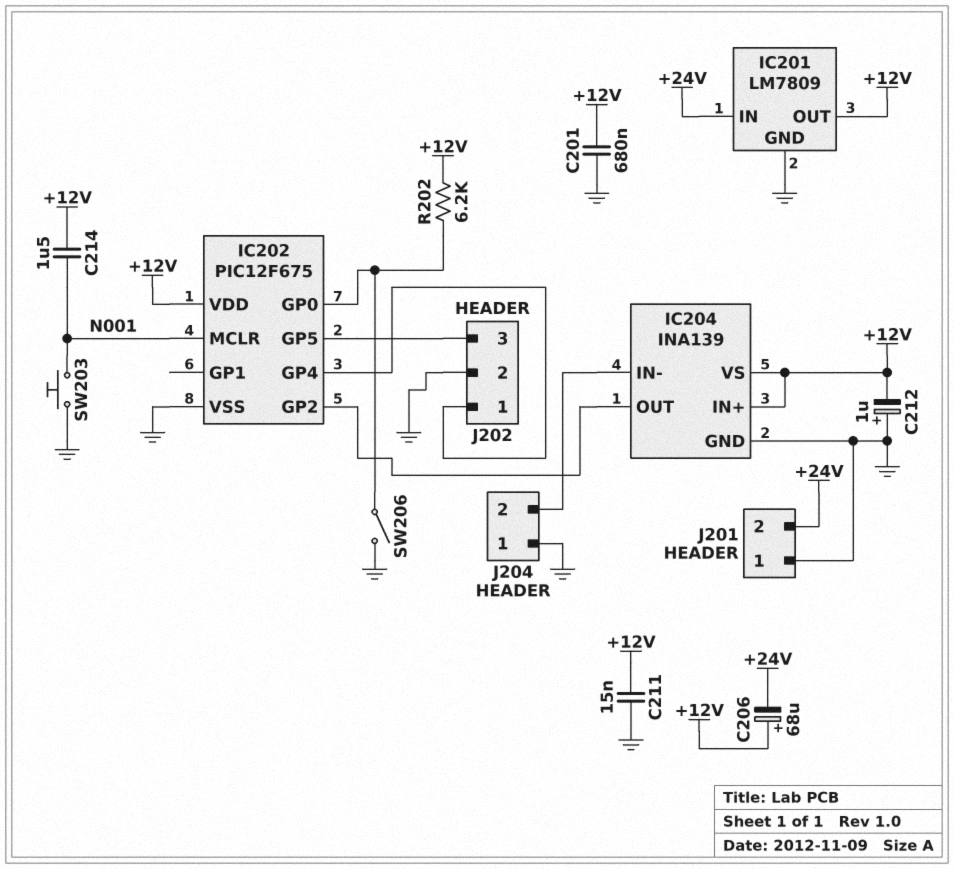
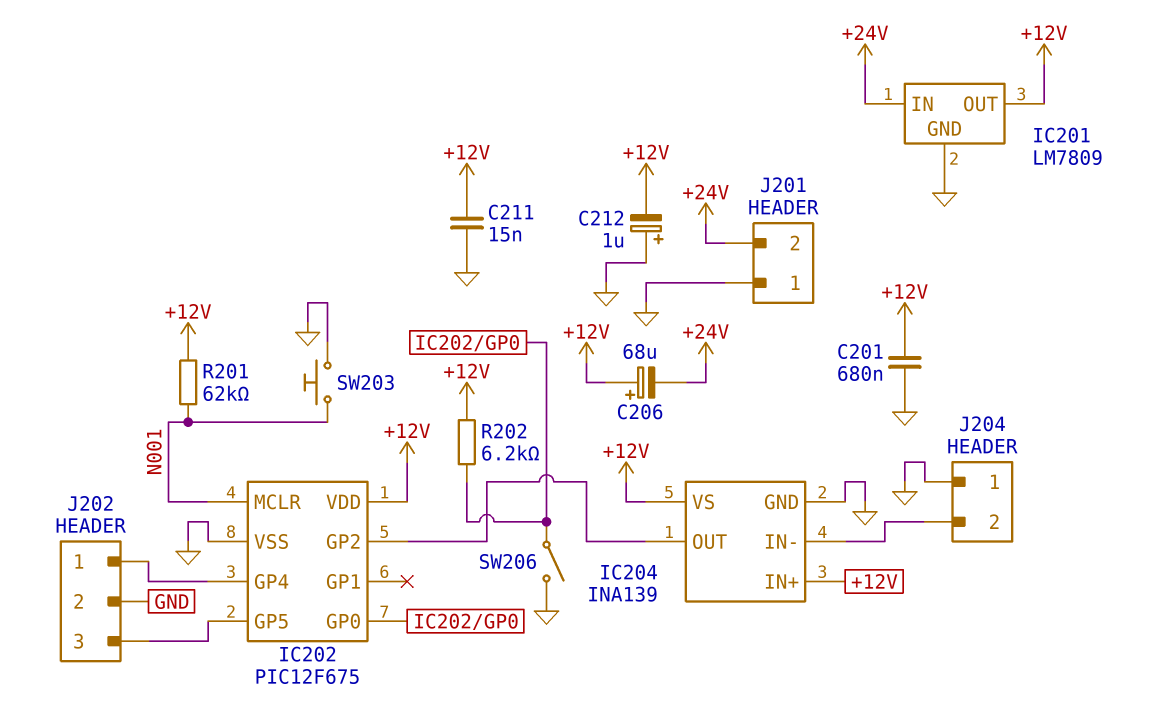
C214: 1.5uF (+12V, N001) -> none
R201: none -> 62k (+12V, N001)

